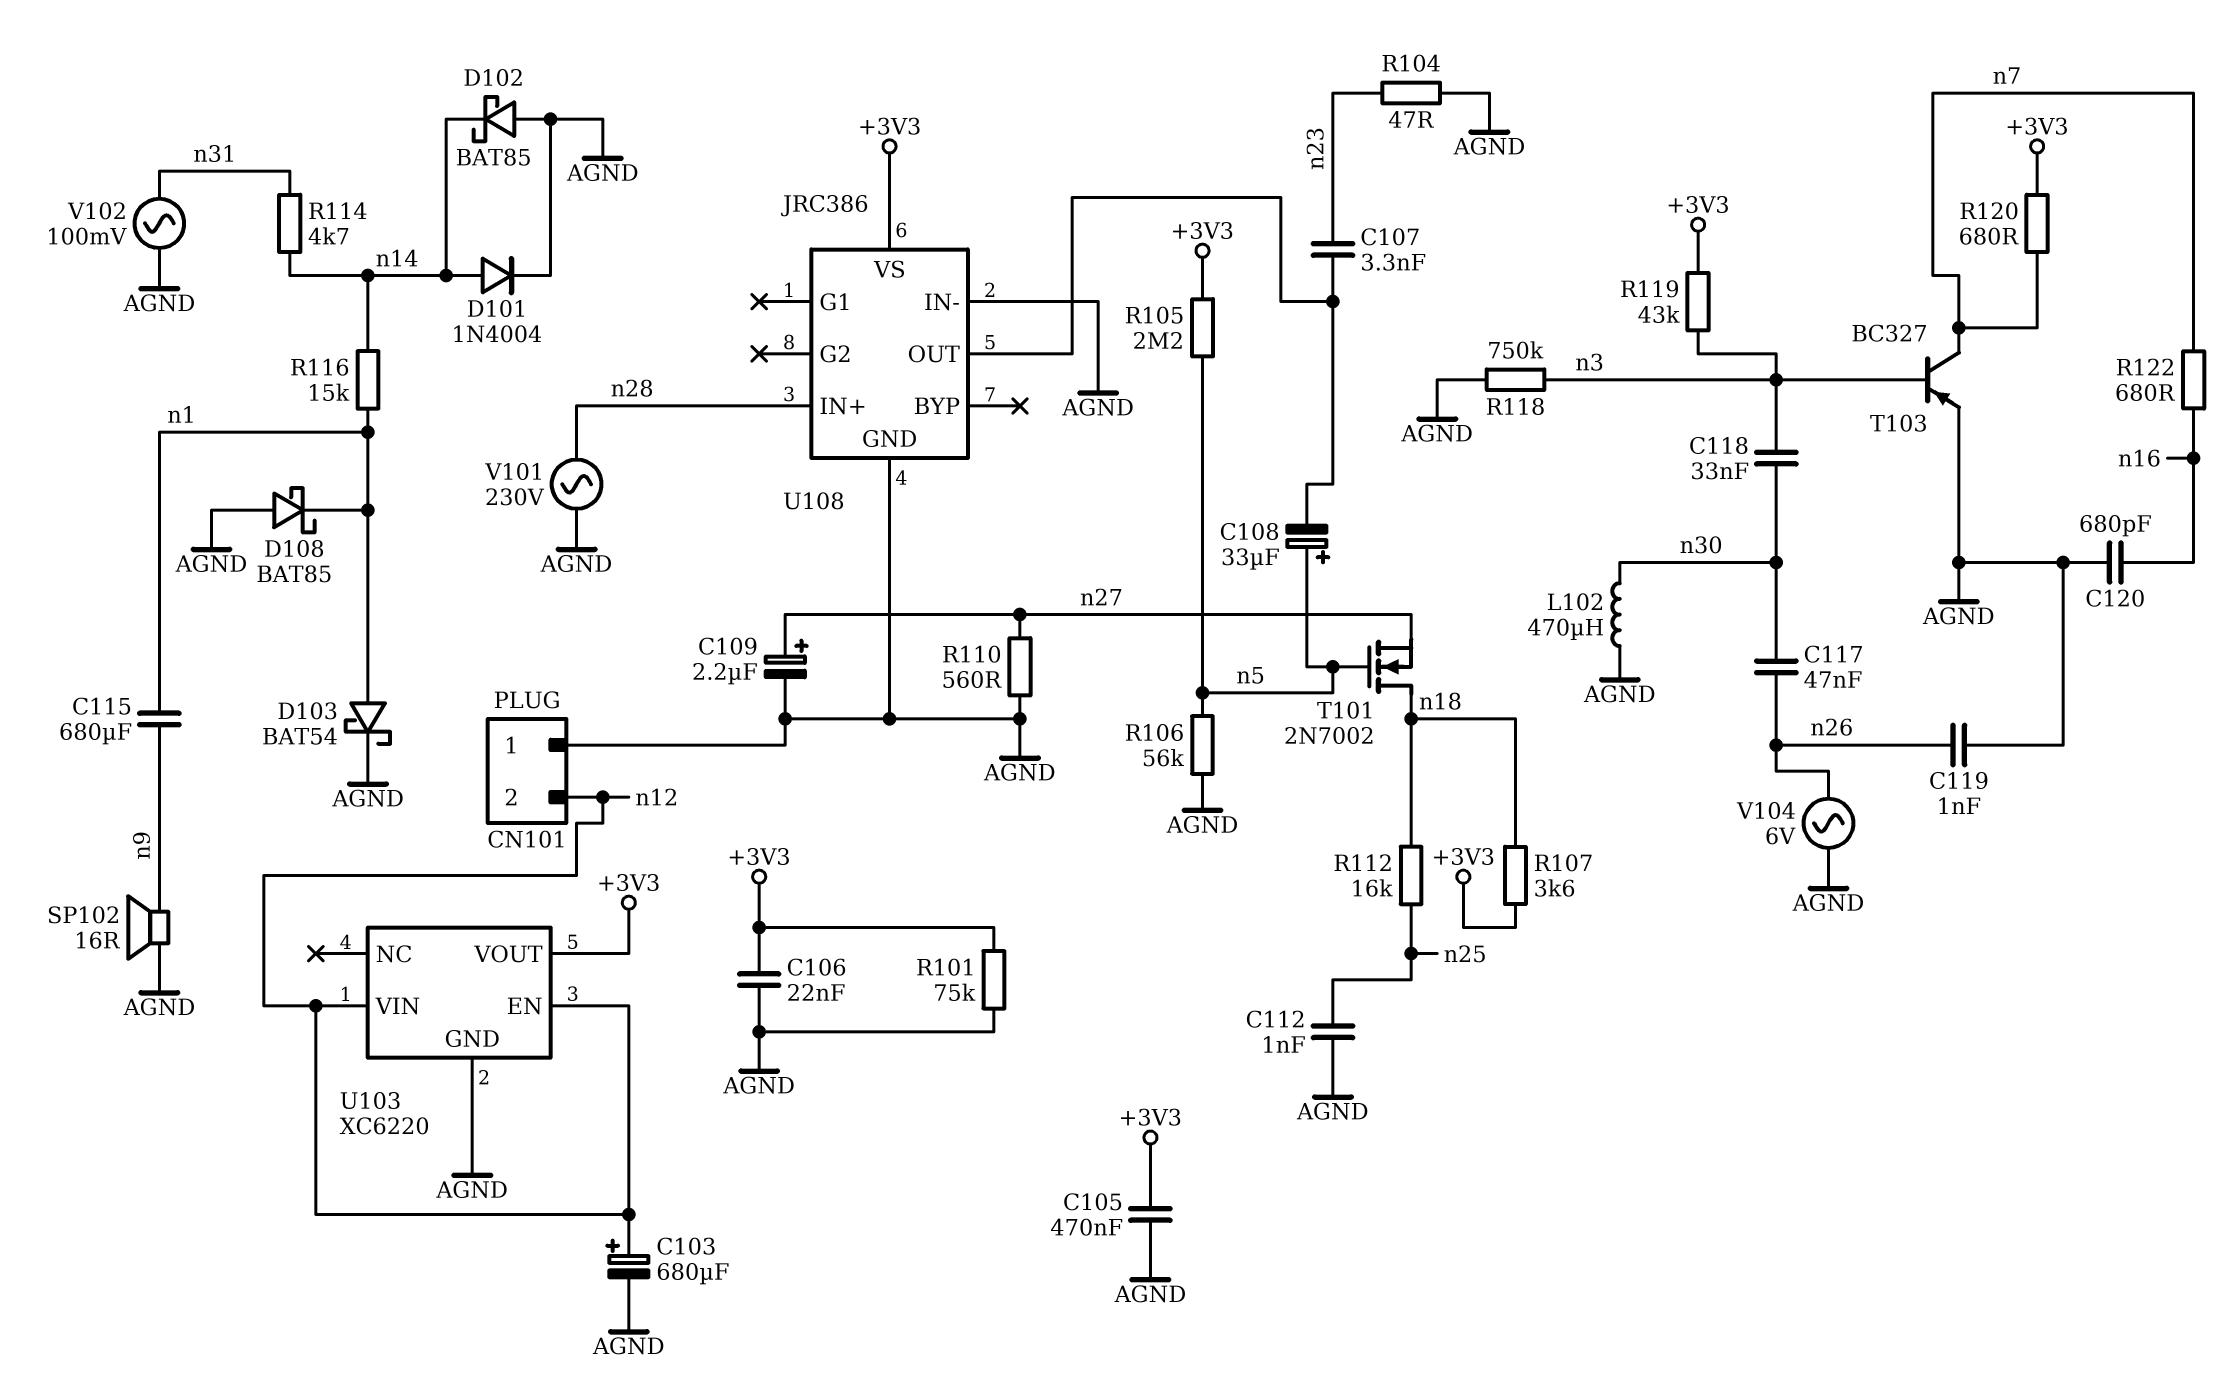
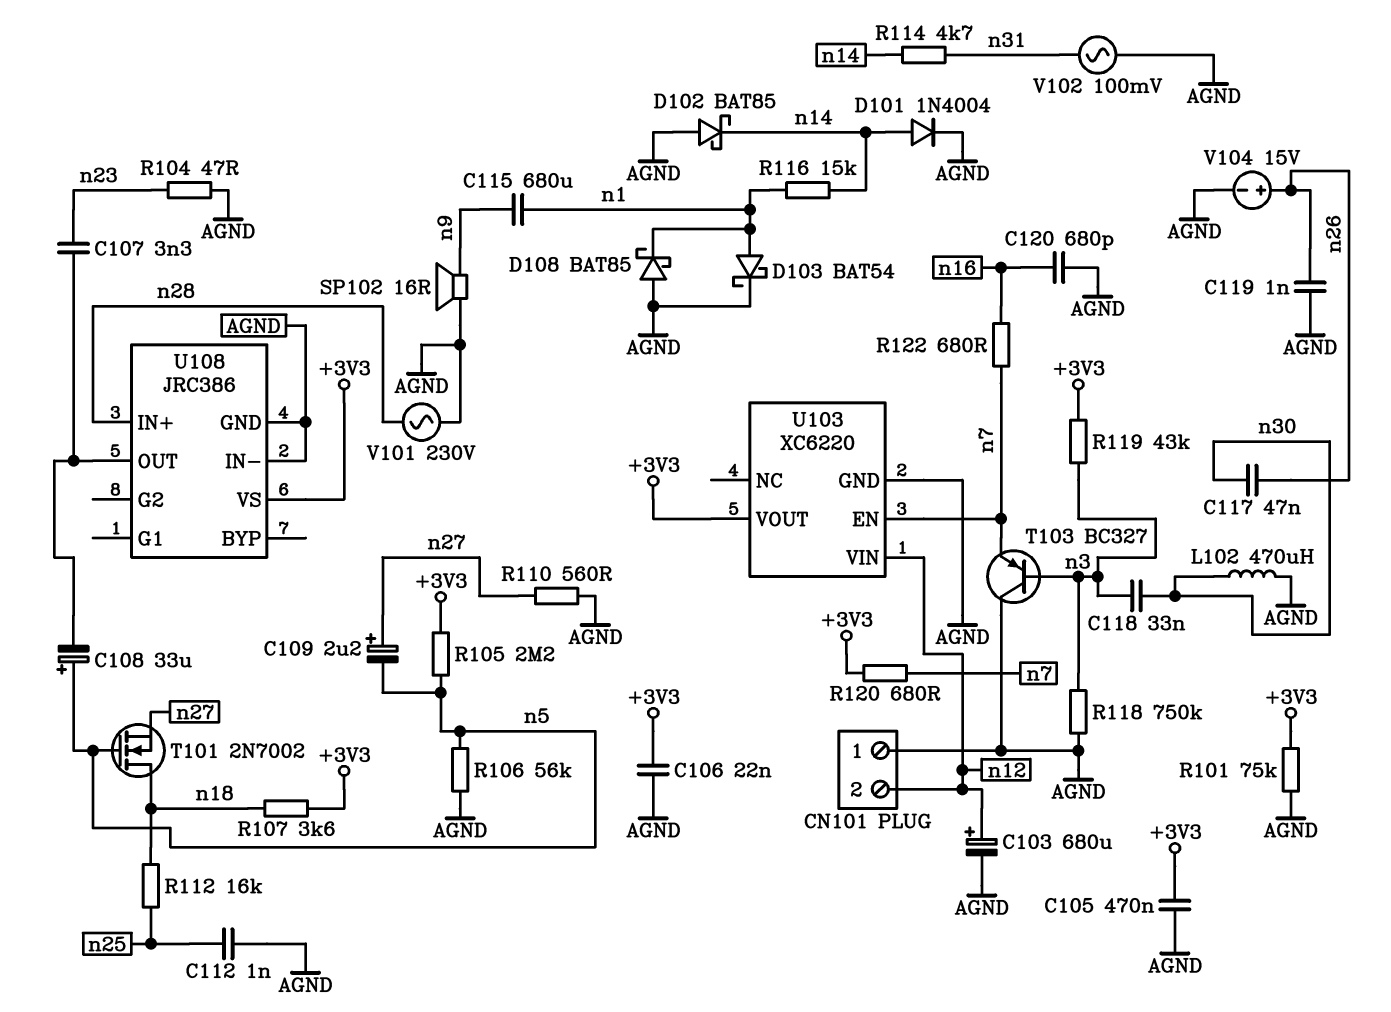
C109: 2.2uF (plus n27, minus AGND) -> 2.2uF (plus n27, minus n5)
T103: PNP BC327 (B n3, C n7, E AGND) -> PNP BC327 (B n3, C AGND, E n7)
U103 pin EN: n12 -> n7
V104: AC 6V (AGND, n26) -> 15V (plus n26, minus AGND)

